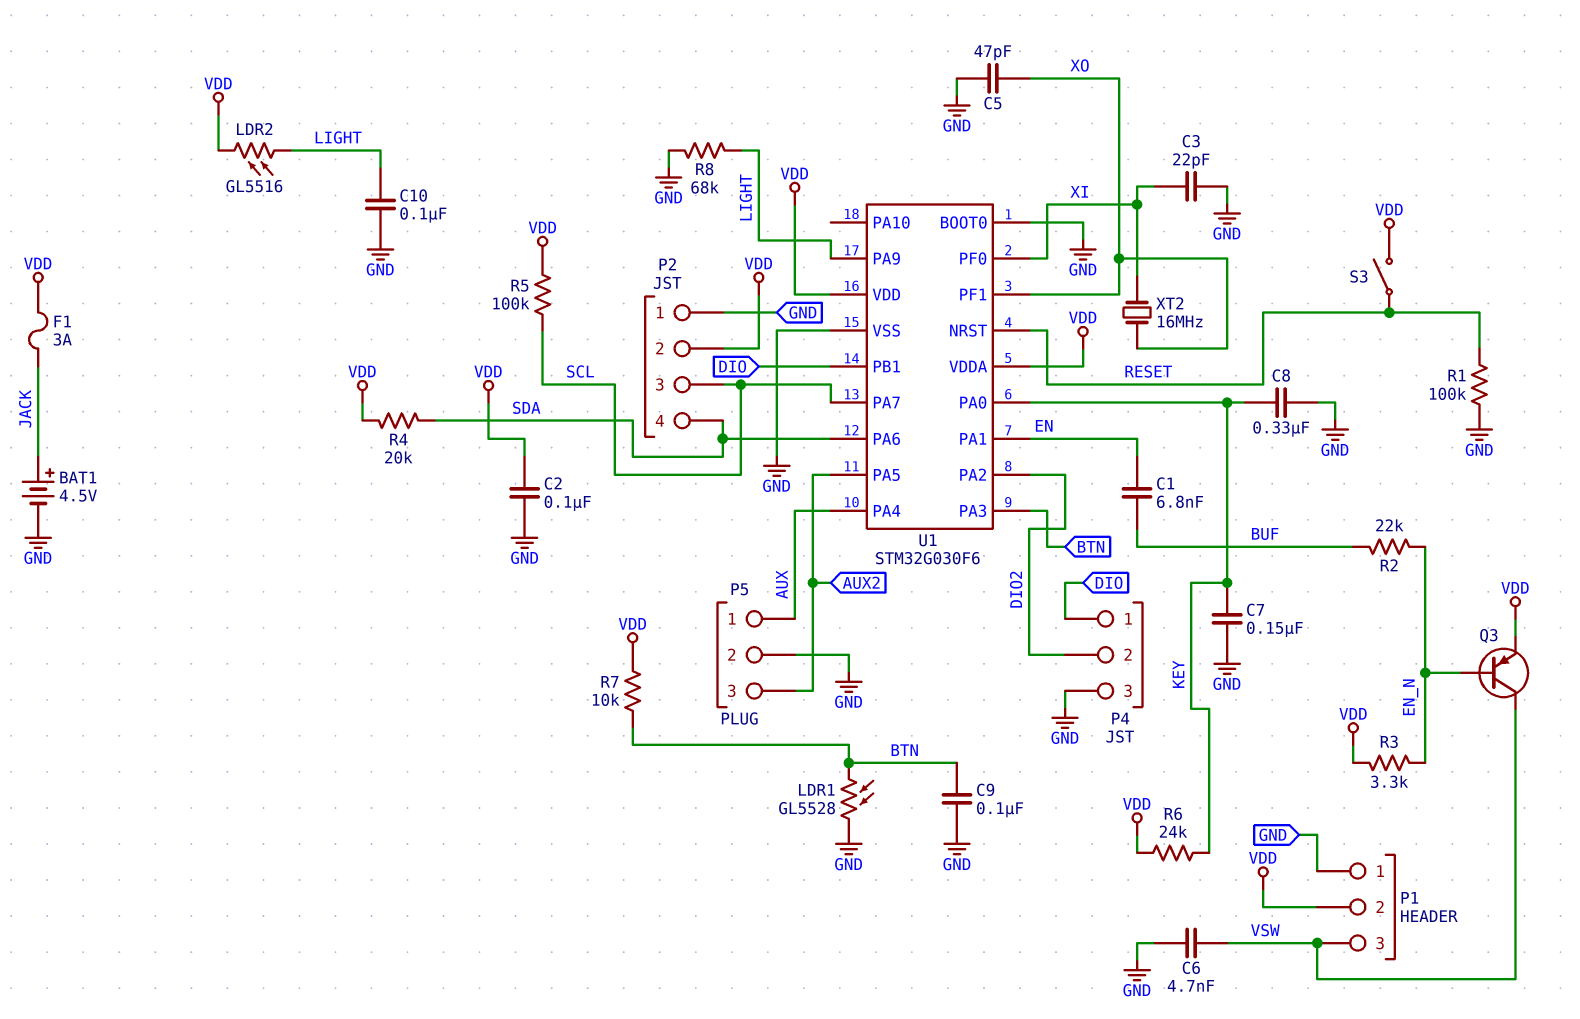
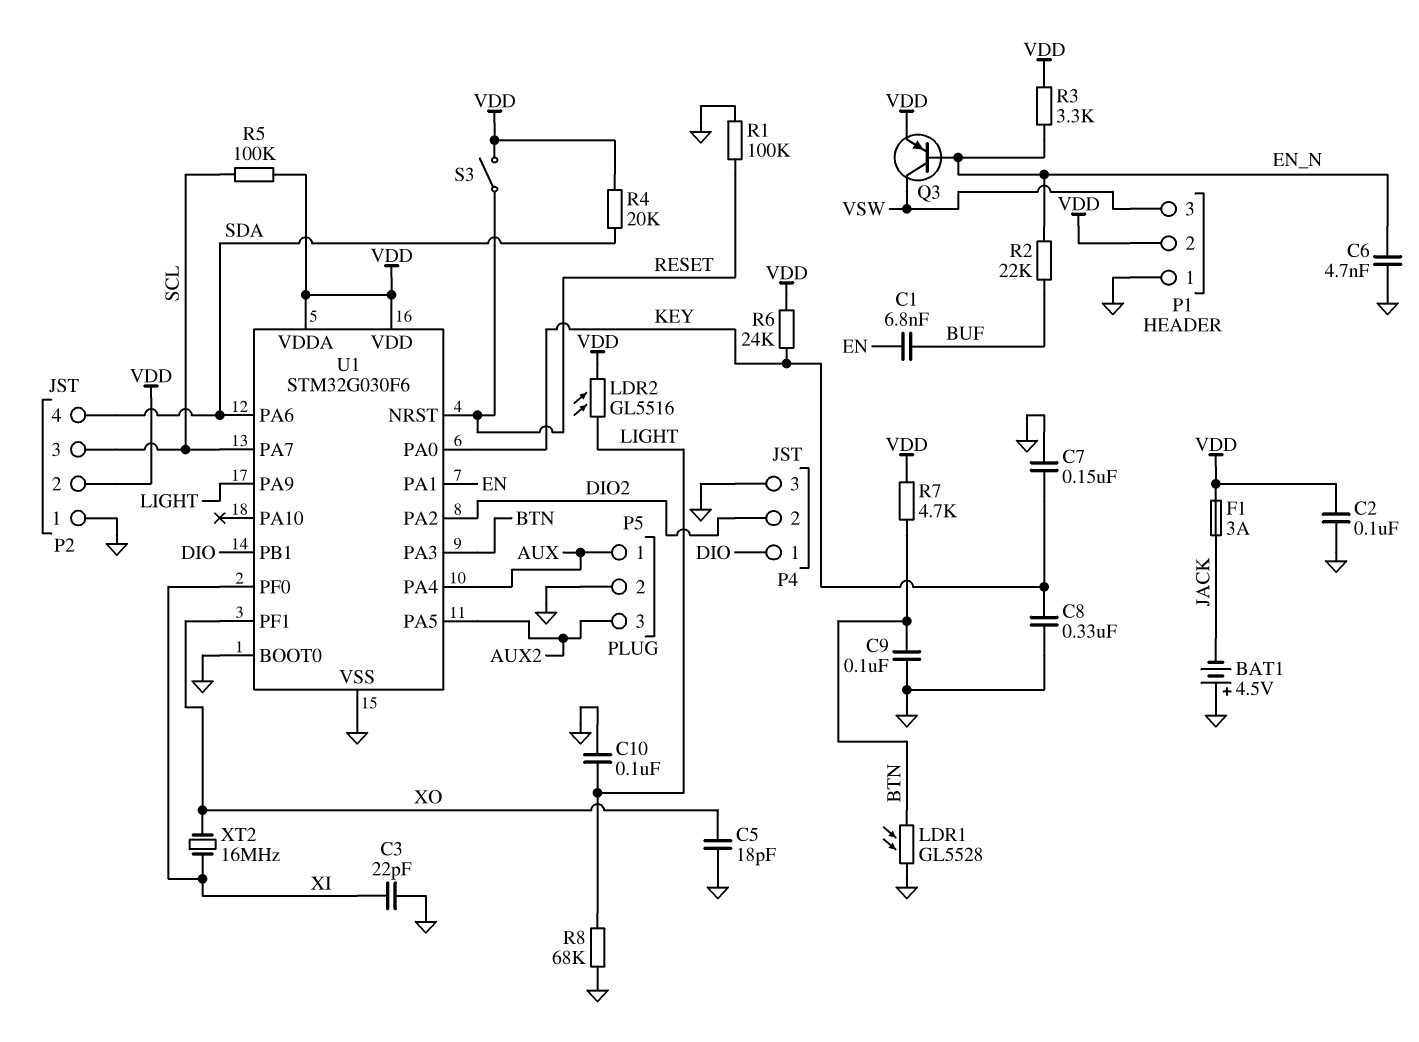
BAT1: 4.5V (plus JACK, minus GND) -> 4.5V (plus GND, minus JACK)
C5: 47pF (GND, XO) -> 18pF (GND, XO)
C6: 4.7nF (GND, VSW) -> 4.7nF (EN_N, GND)
R7: 10k (BTN, VDD) -> 4.7k (BTN, VDD)

